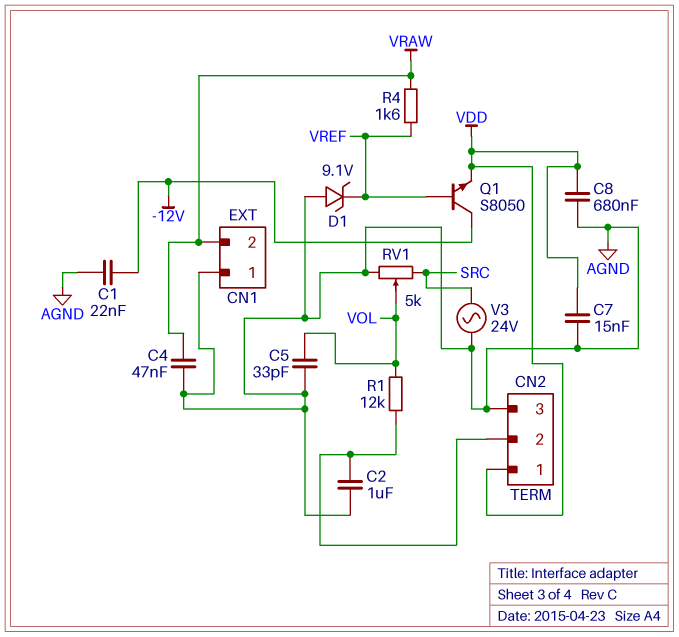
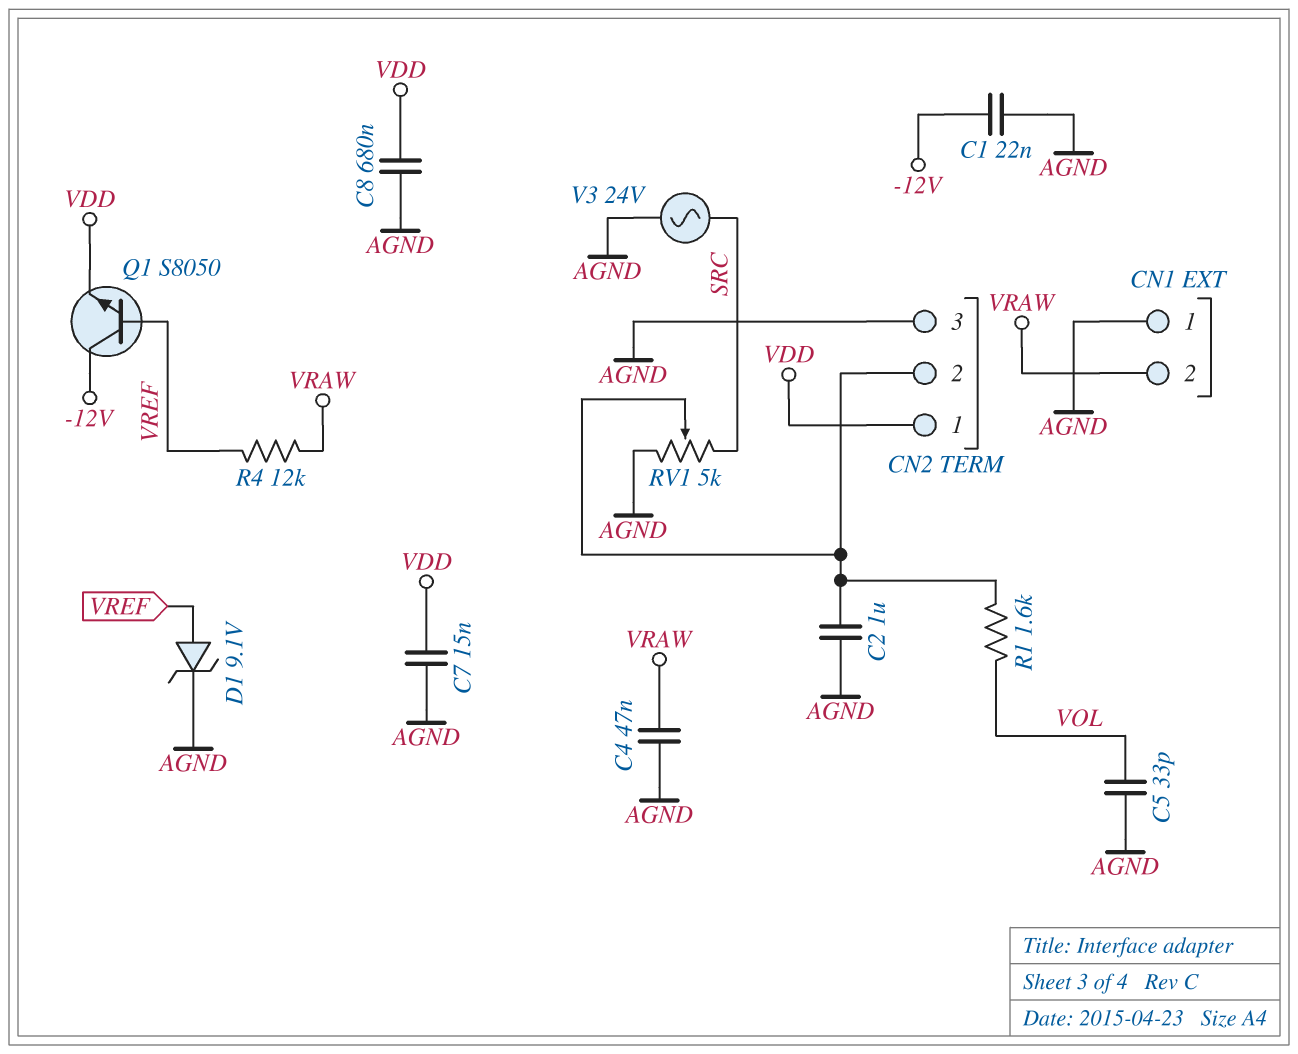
D1: zener 9.1V (A AGND, K VREF) -> zener 9.1V (A VREF, K AGND)
R1: 12k (CN2/2, VOL) -> 1.6k (CN2/2, VOL)
R4: 1.6k (VRAW, VREF) -> 12k (VRAW, VREF)
RV1: 5k (AGND, SRC, wiper VOL) -> 5k (AGND, SRC, wiper CN2/2)

